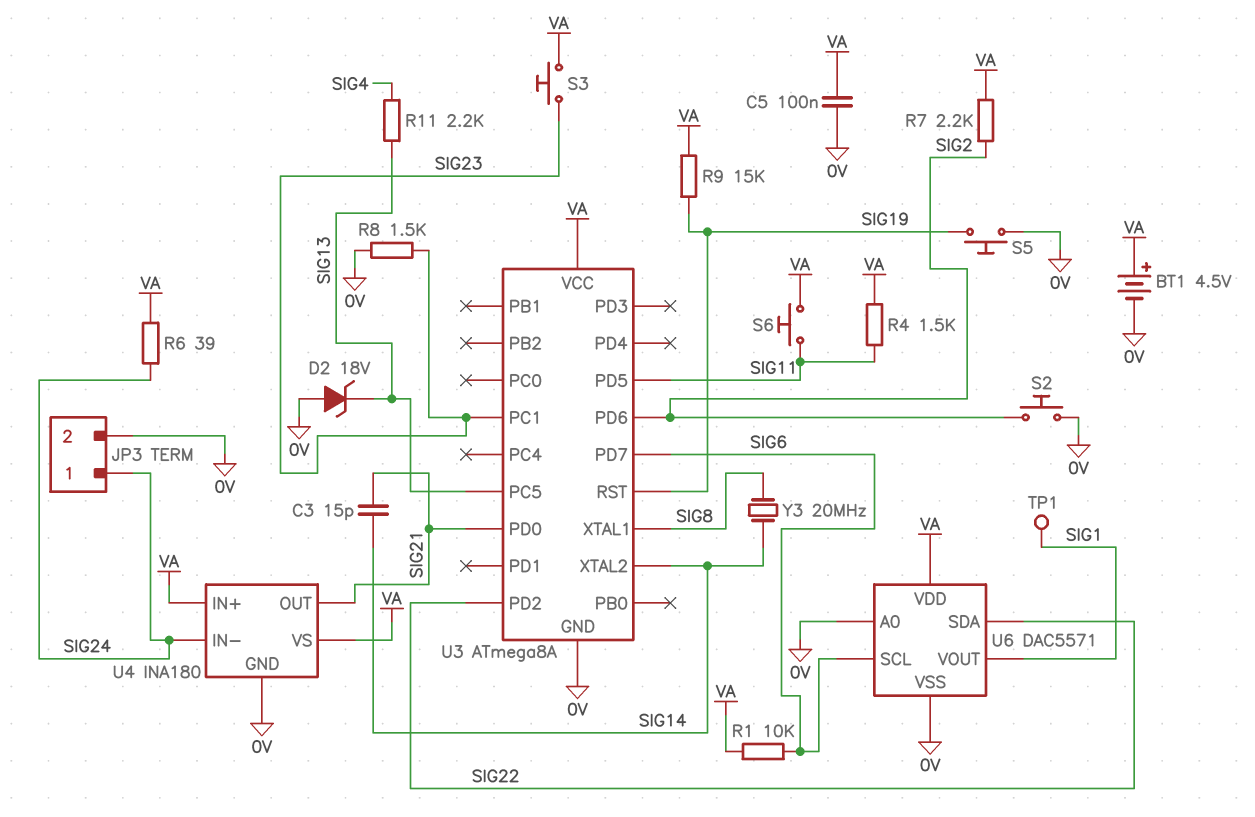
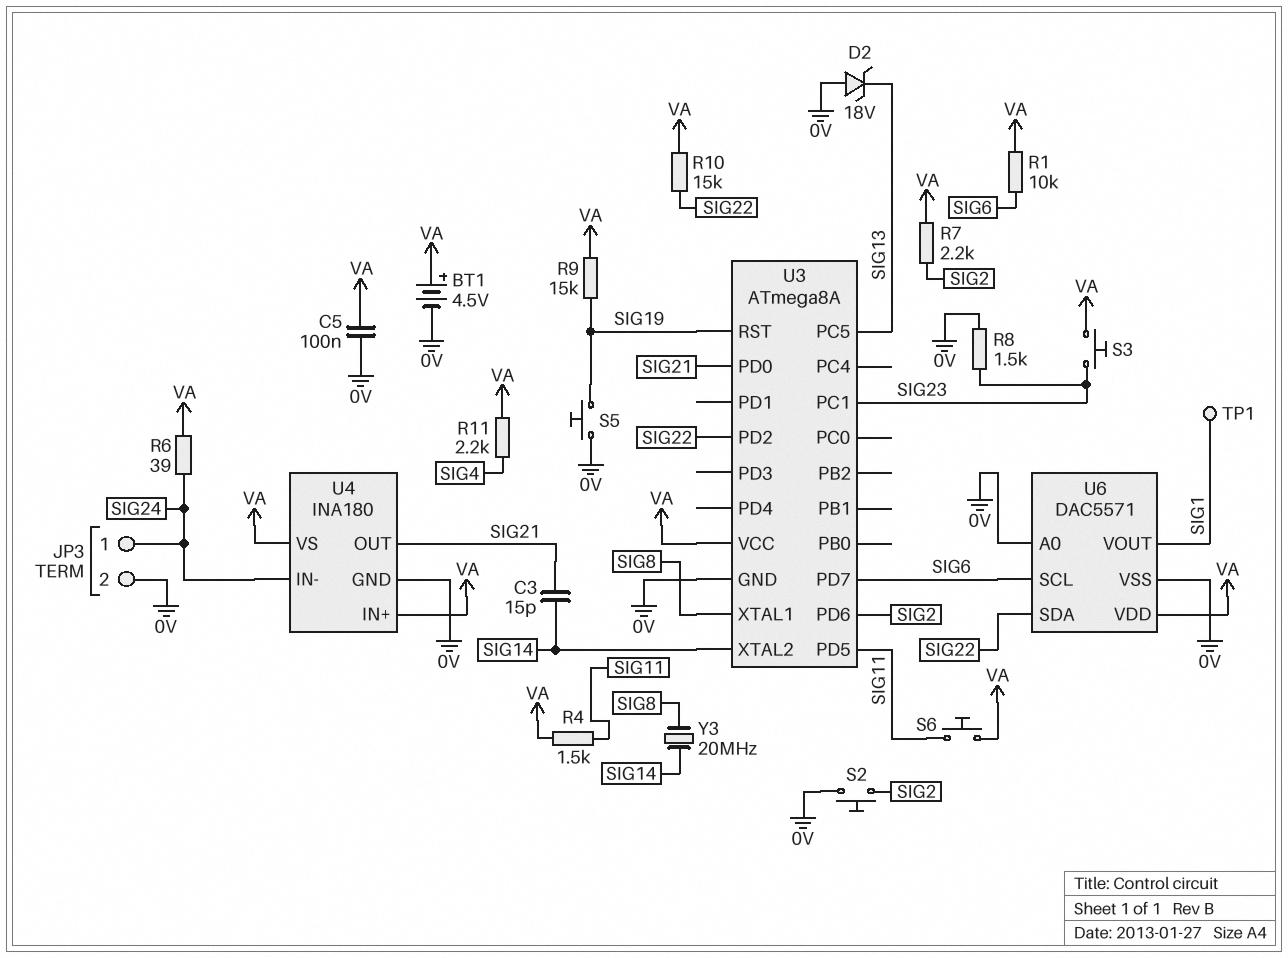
R10: none -> 15k (SIG22, VA)
R11: 2.2k (SIG4, SIG13) -> 2.2k (SIG4, VA)

